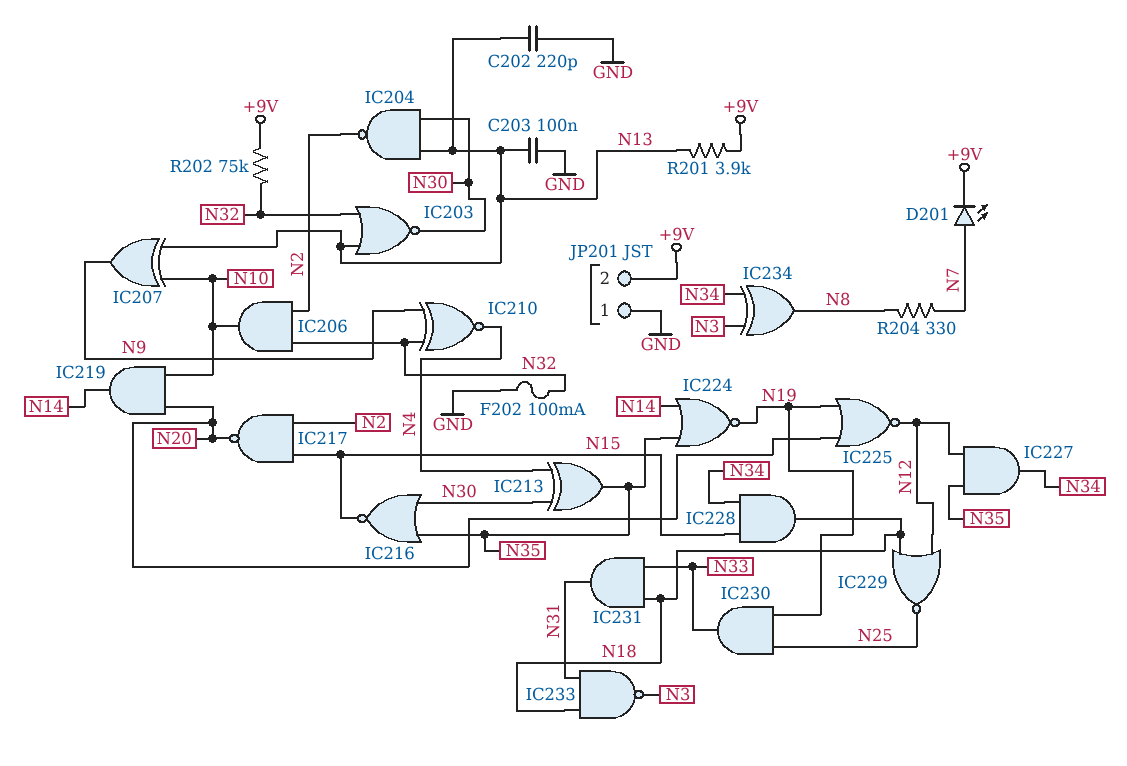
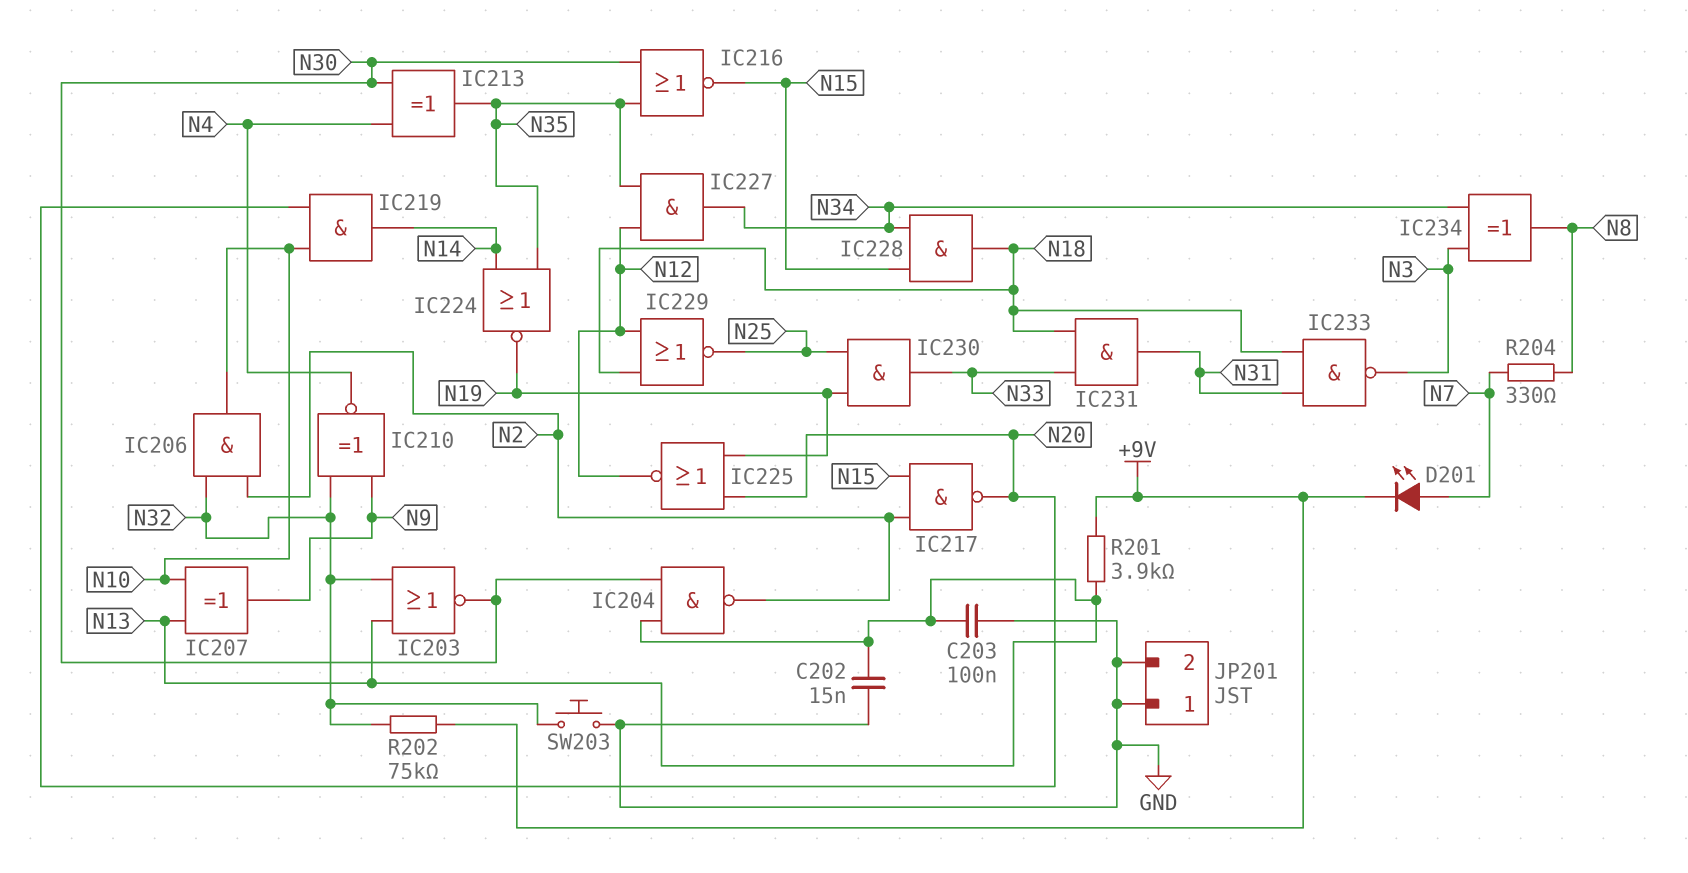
C202: 220pF (GND, N13) -> 15nF (GND, N13)
F202: 100mA (GND, N32) -> none
JP201 pin 2: +9V -> GND
SW203: none -> button (GND, N32)

